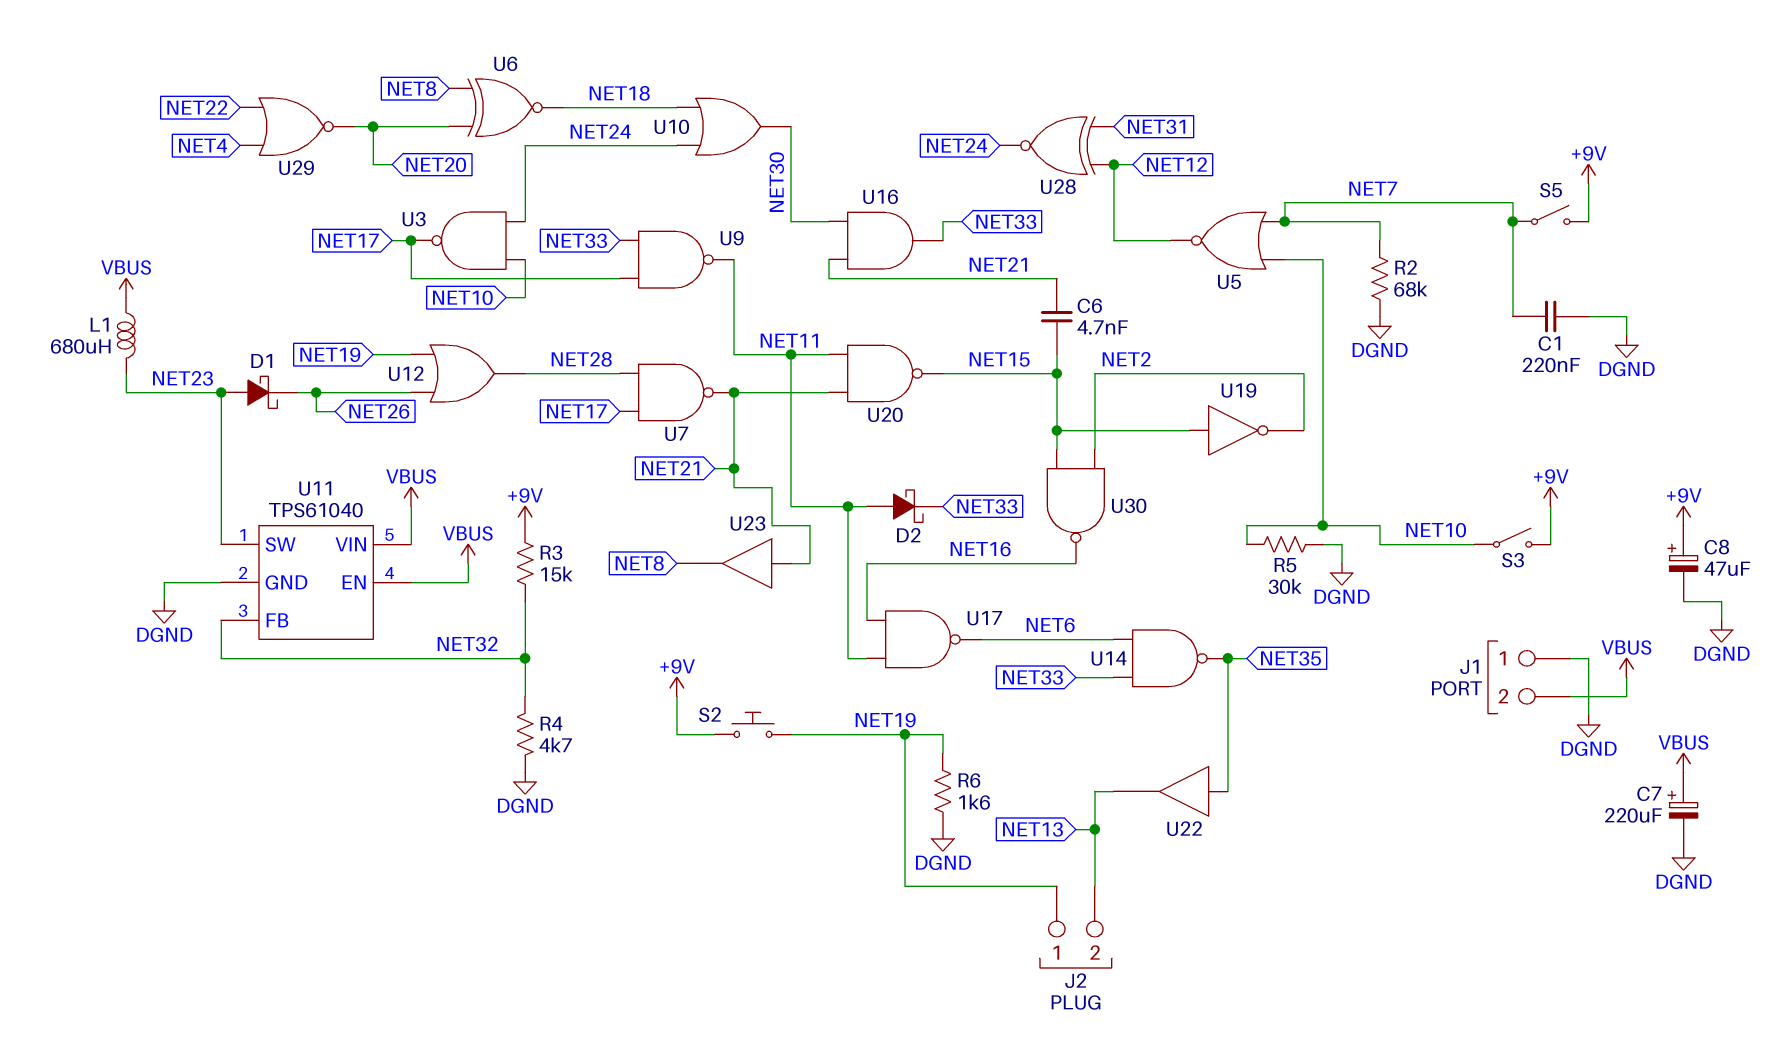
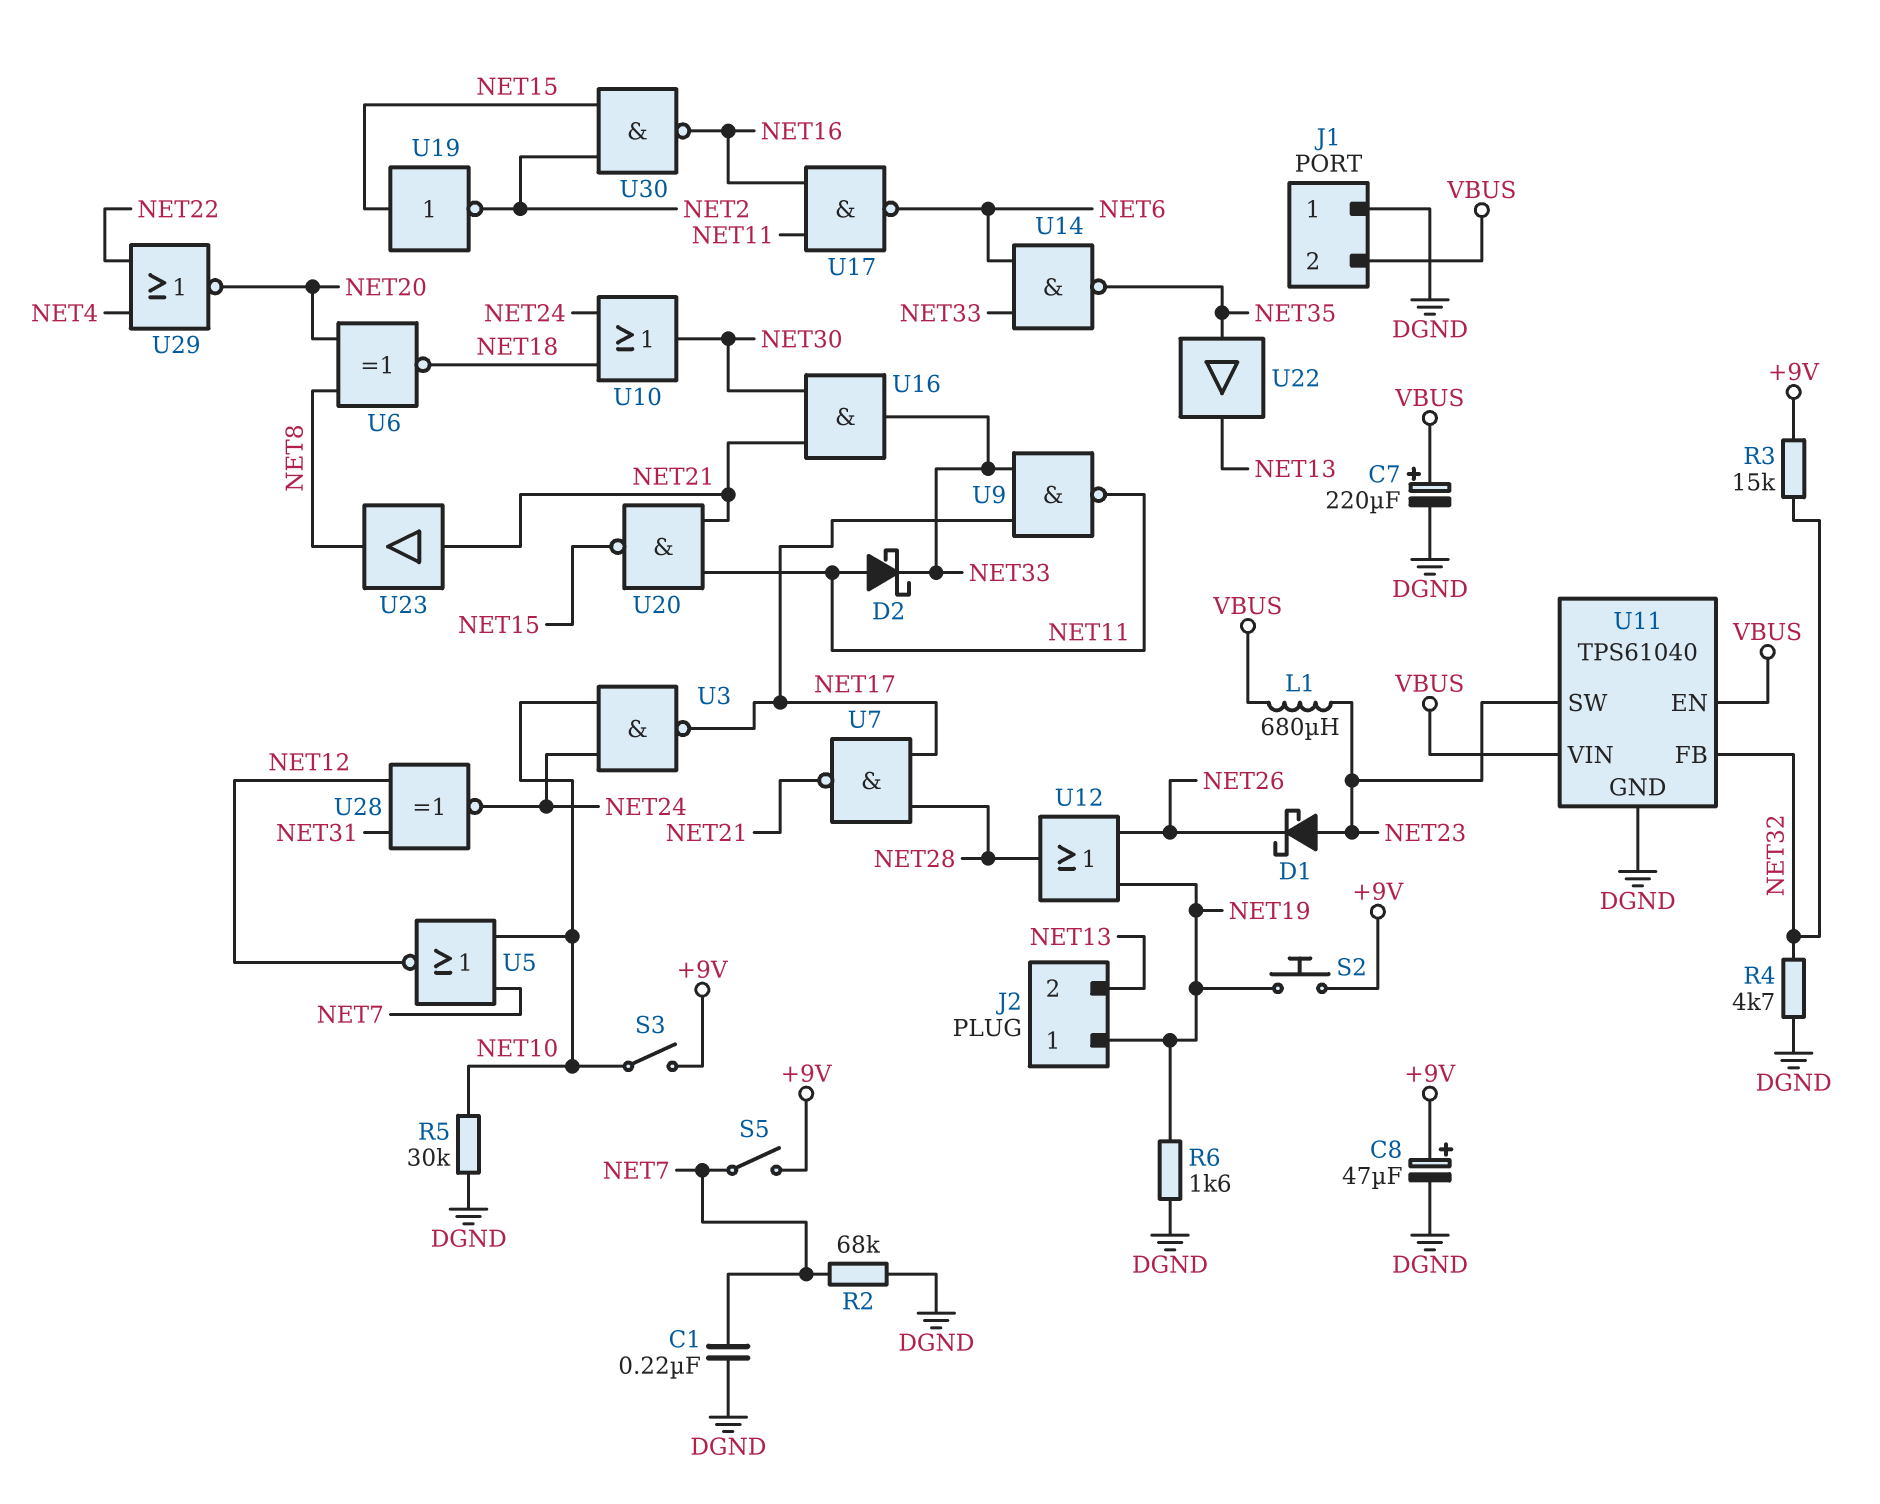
C6: 4.7nF (NET15, NET21) -> none

